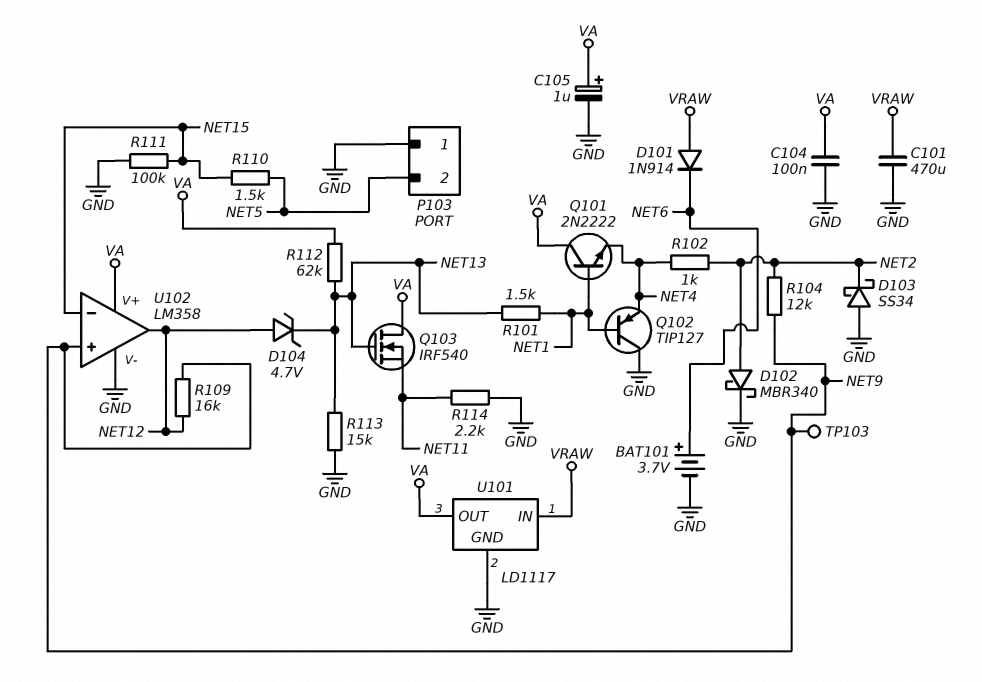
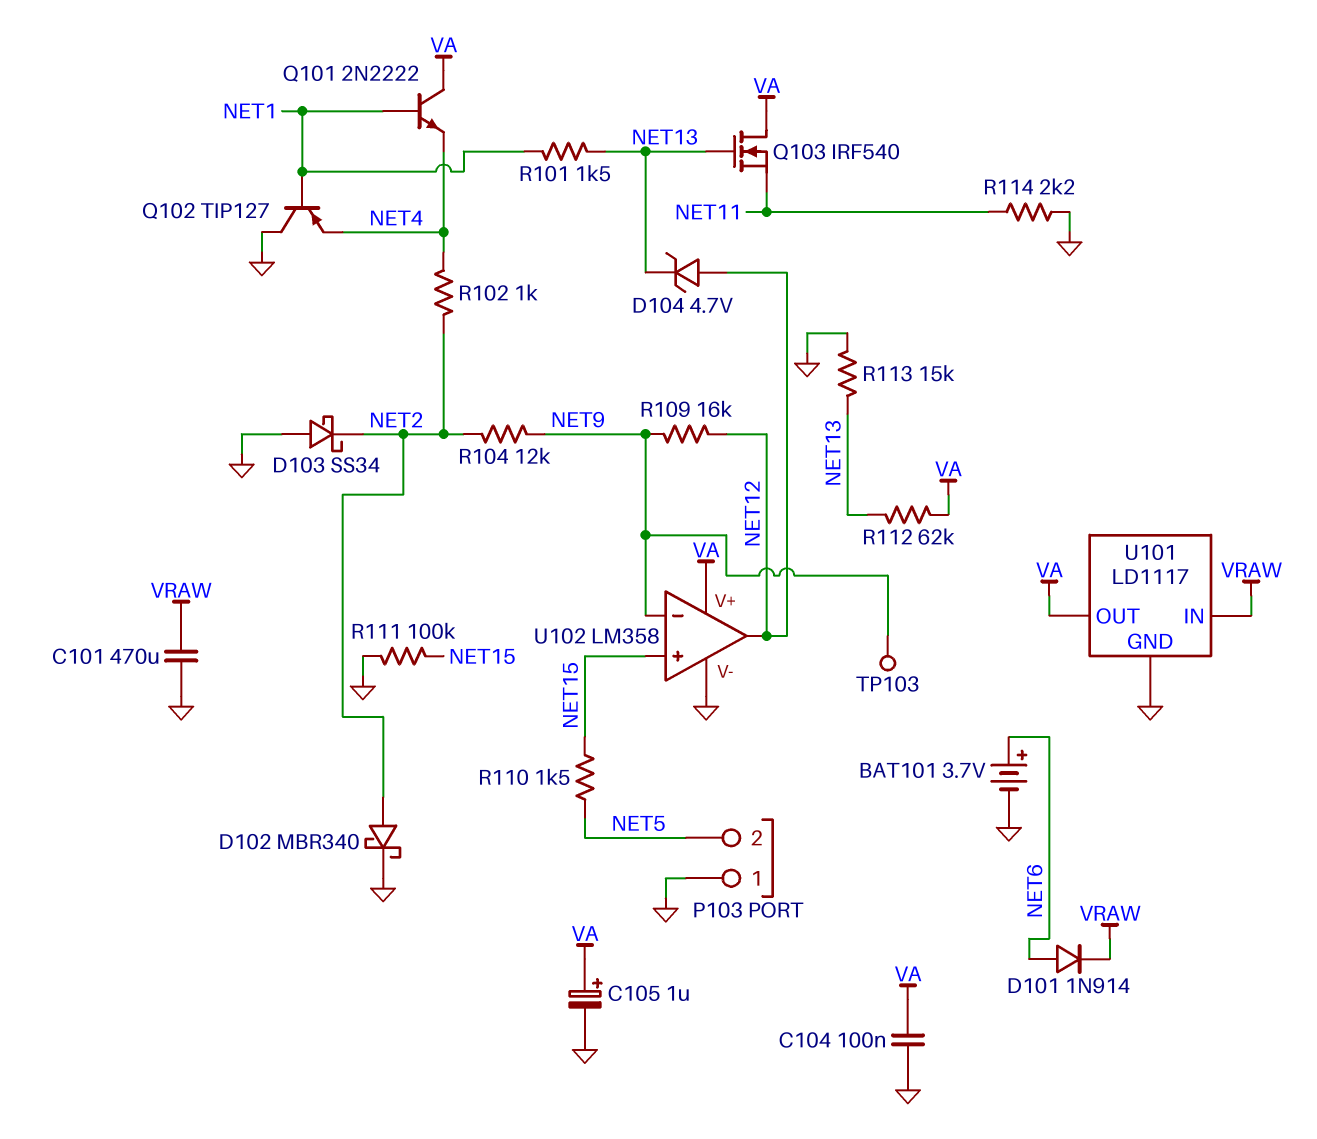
D101: diode 1N914 (A VRAW, K NET6) -> diode 1N914 (A NET6, K VRAW)
U102 pin in+: NET9 -> NET15
U102 pin in-: NET15 -> NET9

